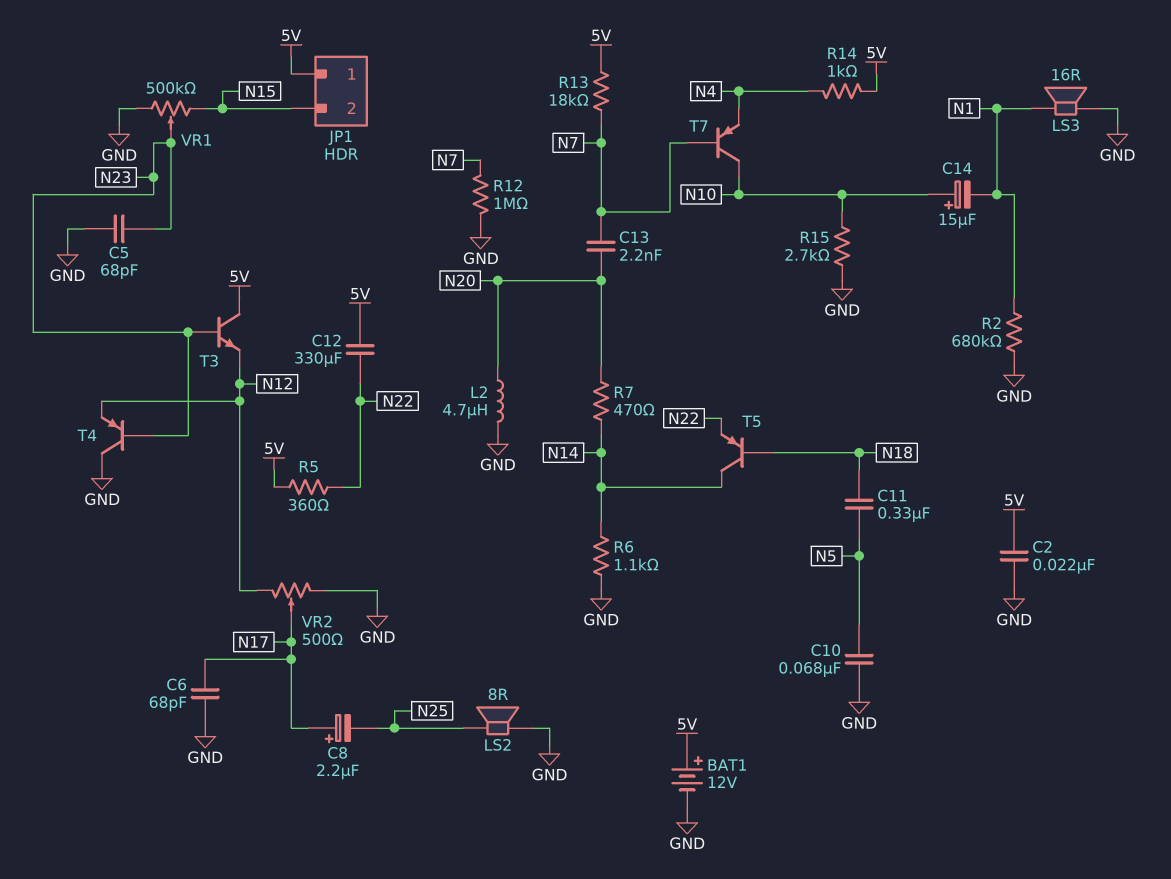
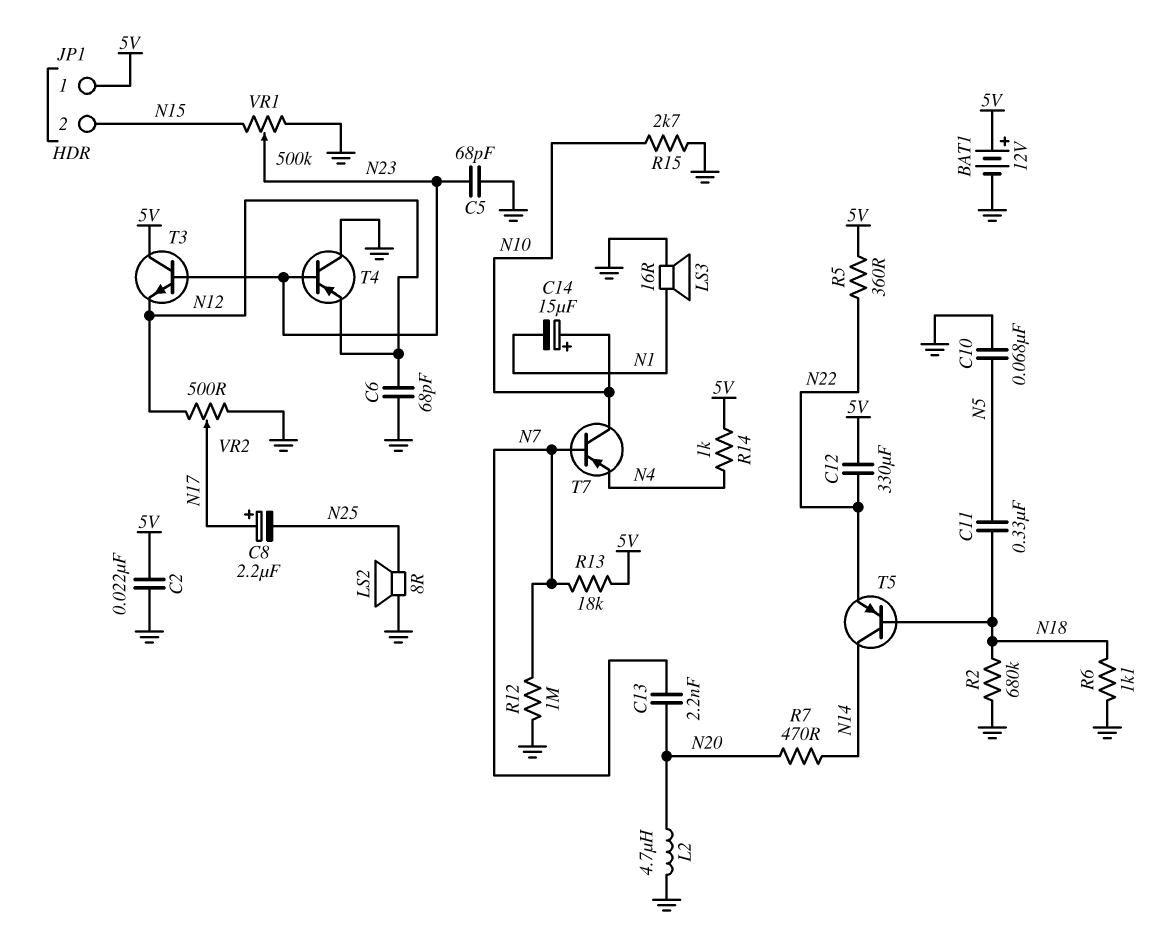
C6: 68pF (GND, N17) -> 68pF (GND, N12)
R2: 680k (GND, N1) -> 680k (GND, N18)
R6: 1.1k (GND, N14) -> 1.1k (GND, N18)

